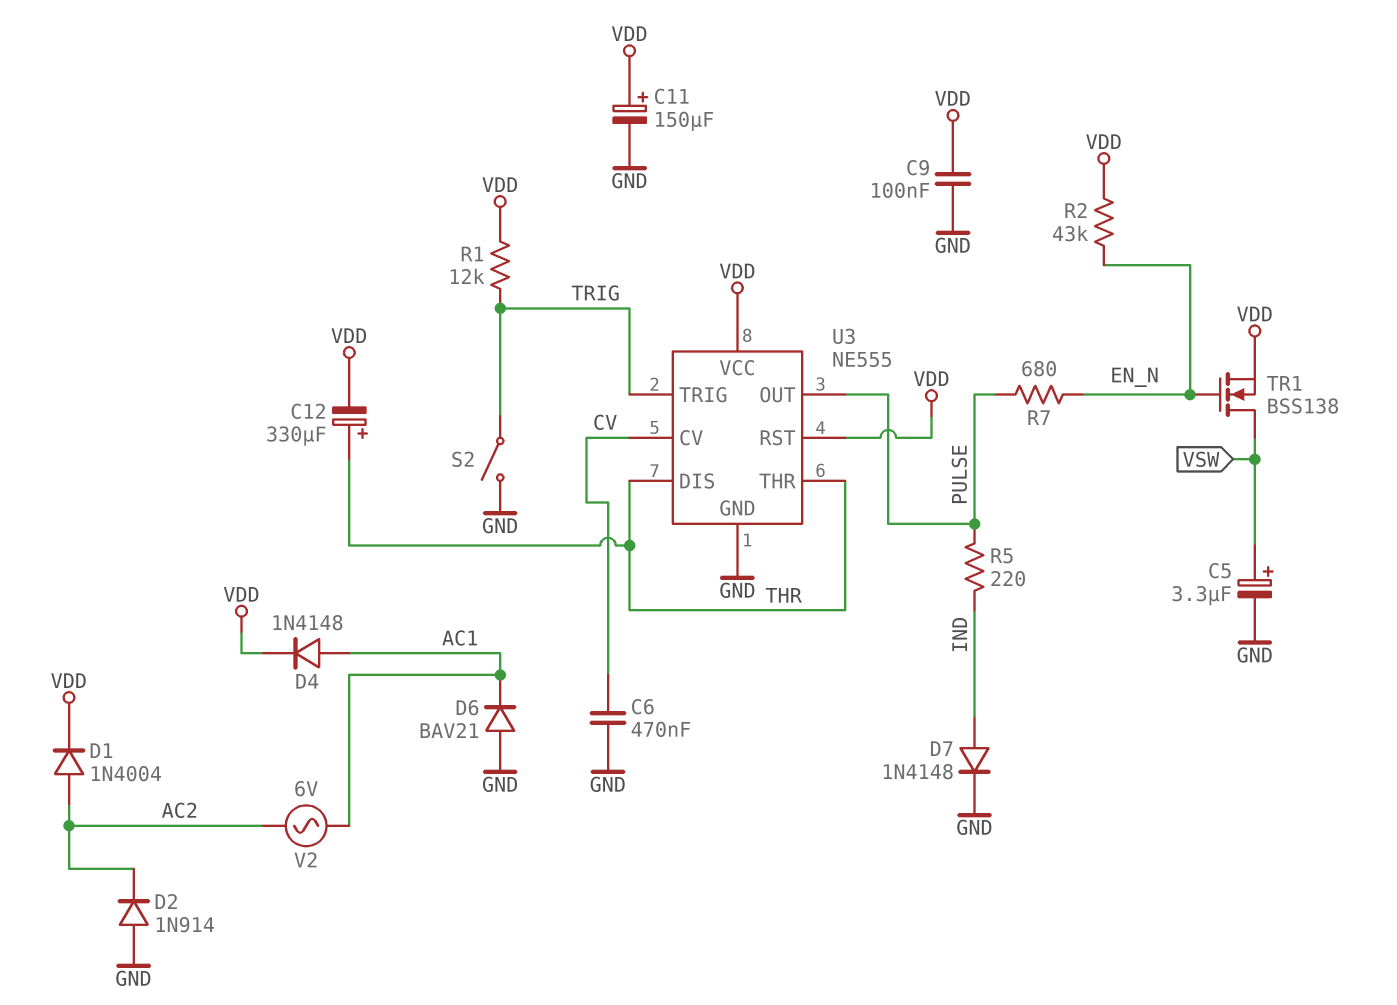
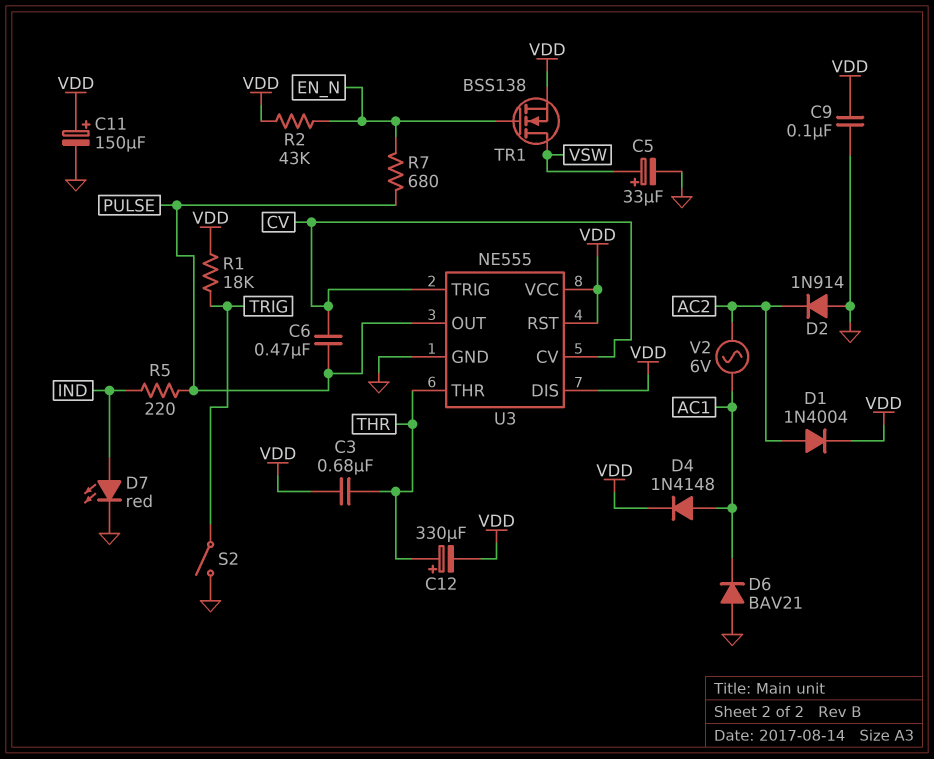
C3: none -> 680nF (THR, VDD)
C5: 3.3uF (plus VSW, minus GND) -> 33uF (plus VSW, minus GND)
C6: 470nF (CV, GND) -> 470nF (CV, PULSE)
D7: diode 1N4148 (A IND, K GND) -> LED red (A IND, K GND)
R1: 12k (TRIG, VDD) -> 18k (TRIG, VDD)
U3 pin DIS: THR -> VDD
U3 pin TRIG: TRIG -> CV

